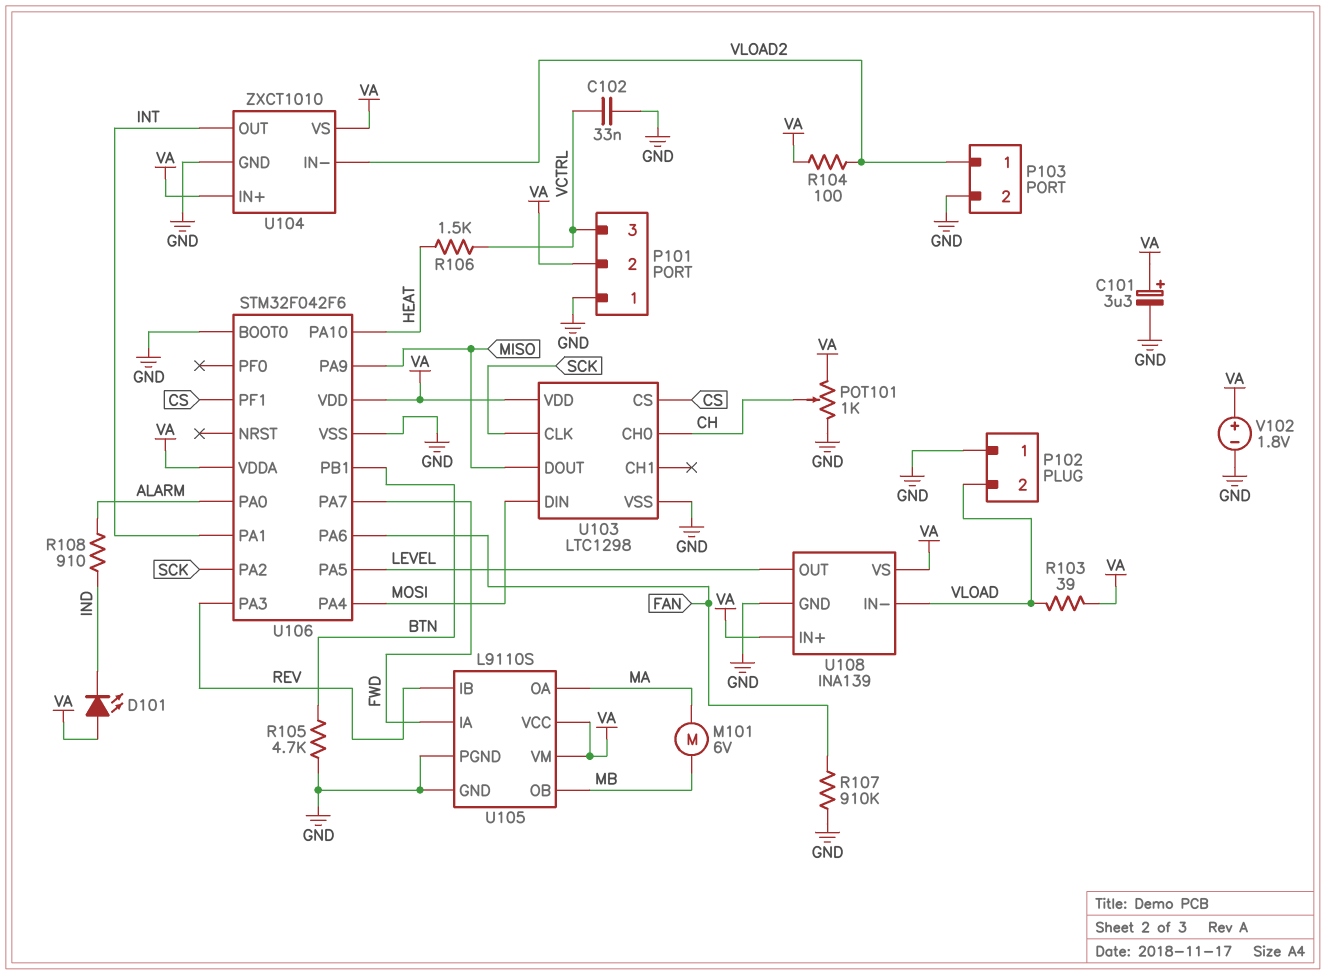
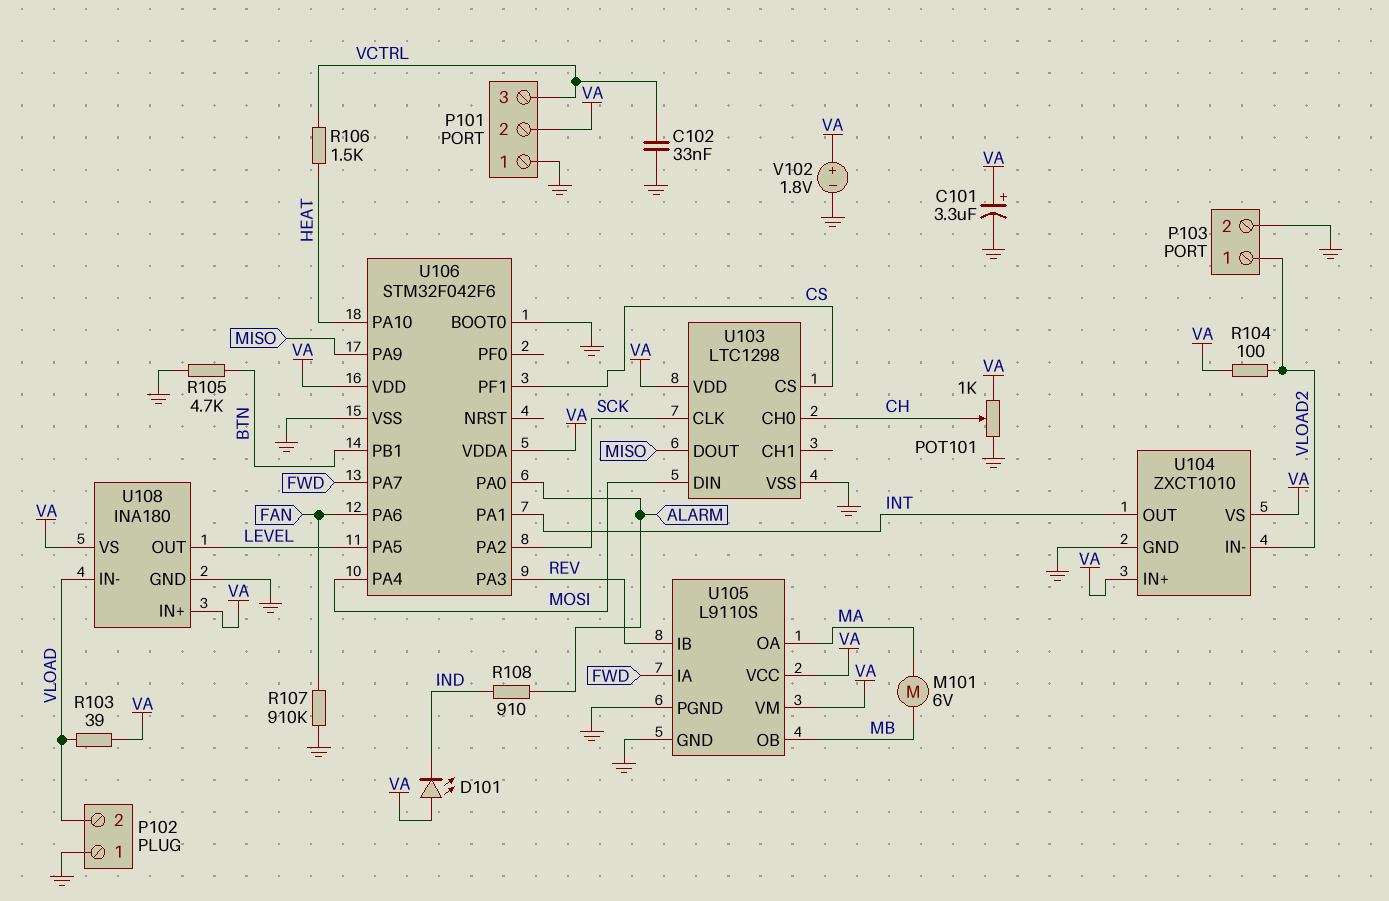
U108: INA139 -> INA180

